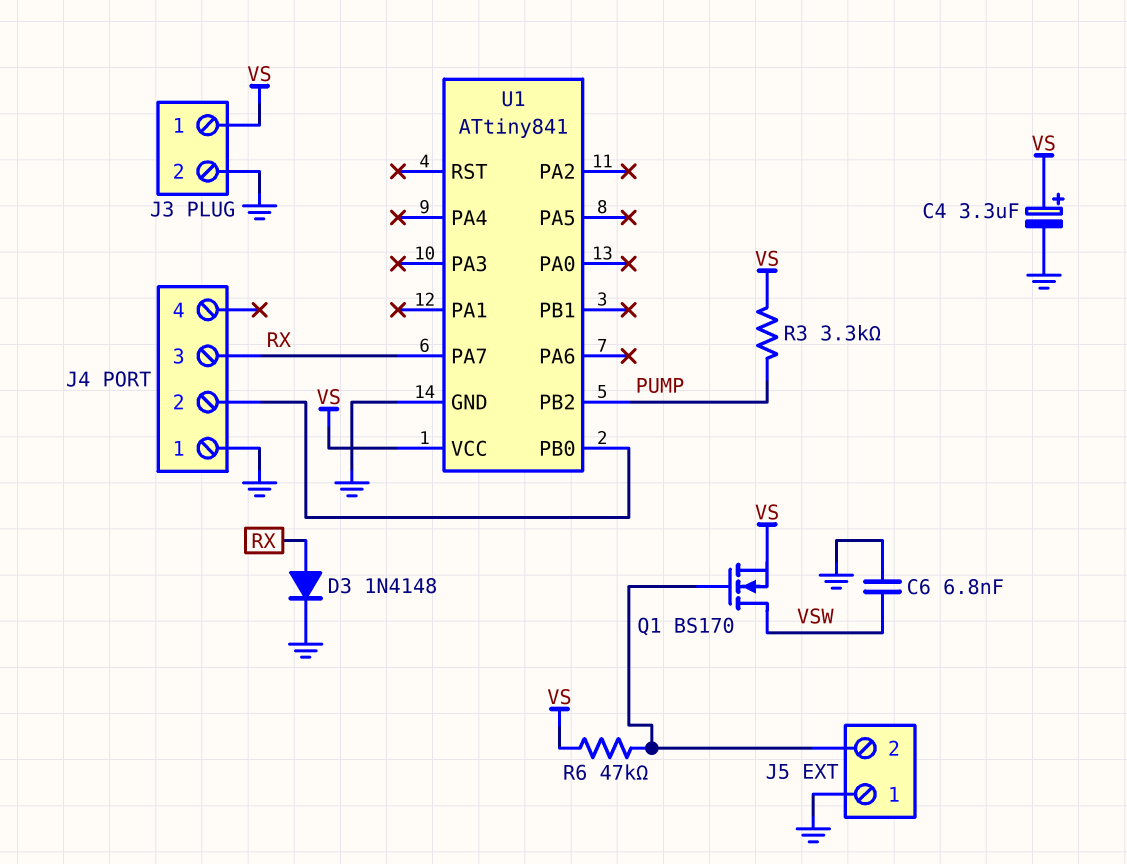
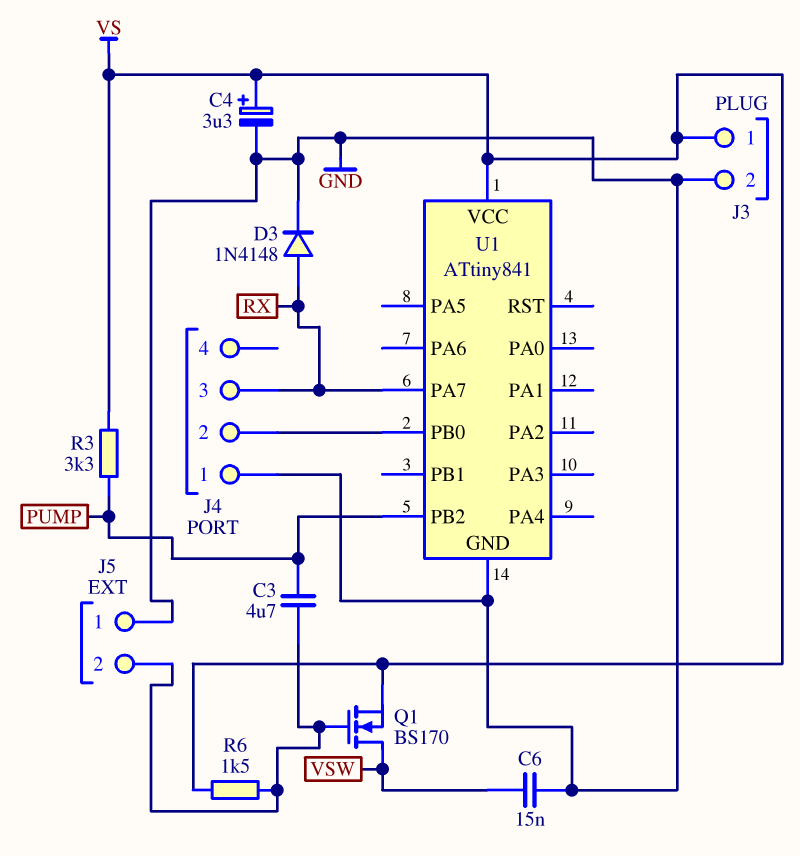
C3: none -> 4.7uF (J5/2, PUMP)
C6: 6.8nF (GND, VSW) -> 15nF (GND, VSW)
R6: 47k (J5/2, VS) -> 1.5k (J5/2, VS)

